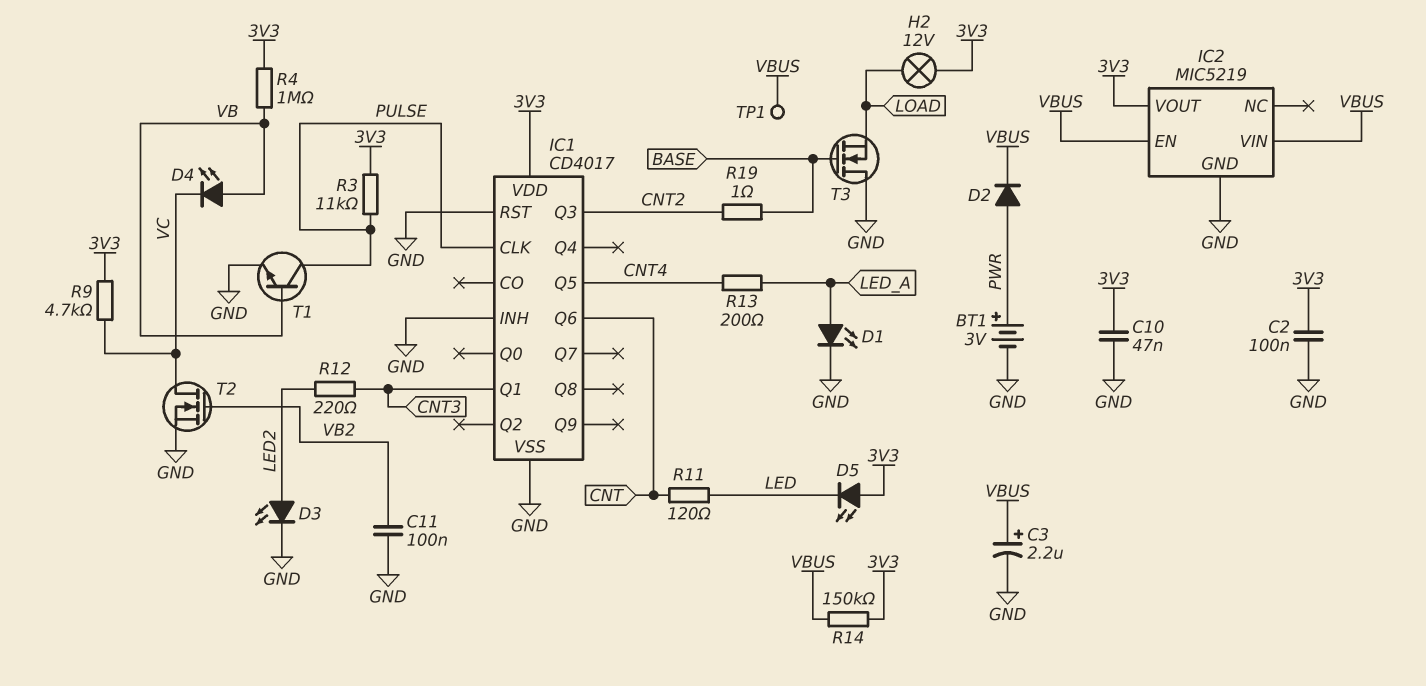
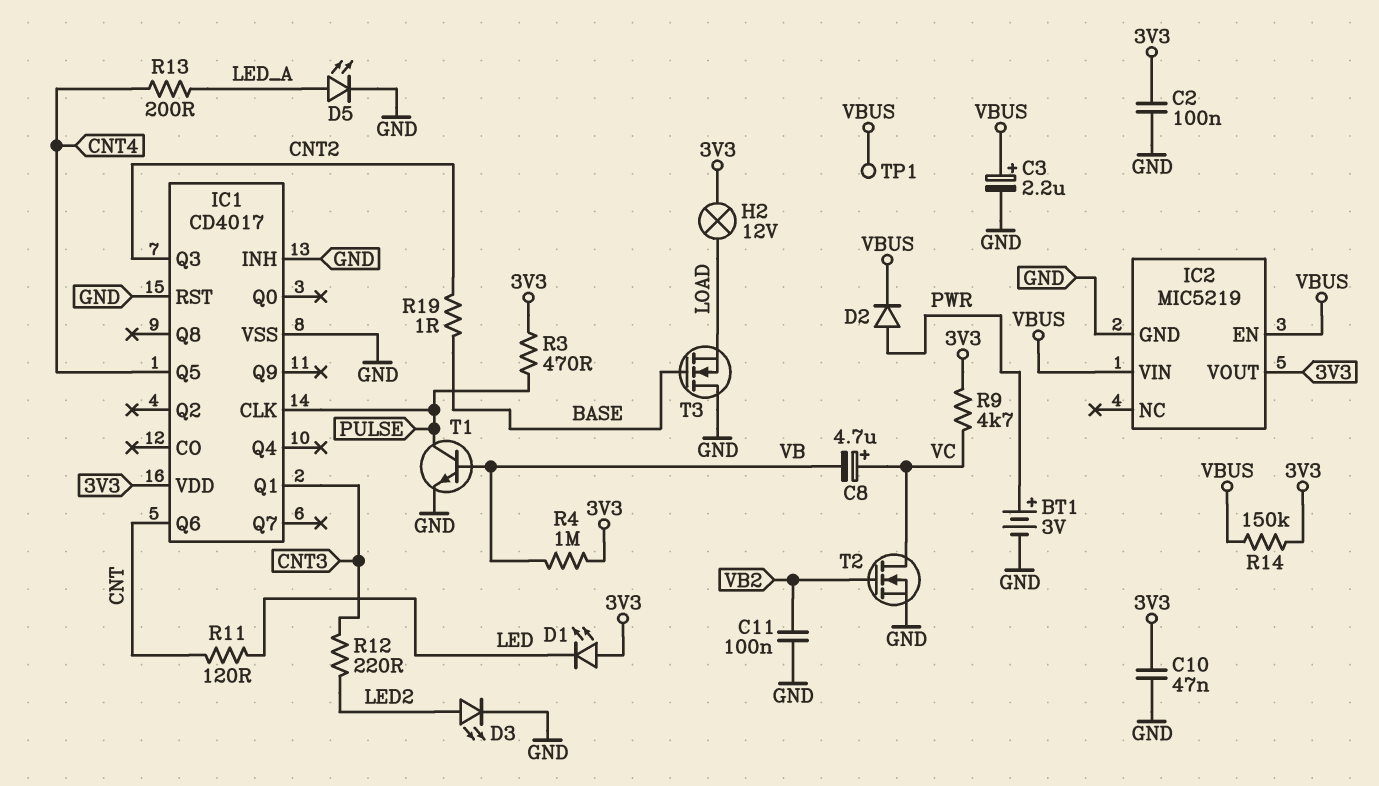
C8: none -> 4.7uF (plus VC, minus VB)
D1: LED (A LED_A, K GND) -> LED (A 3V3, K LED)
D4: LED (A VB, K VC) -> none
D5: LED (A 3V3, K LED) -> LED (A LED_A, K GND)
R3: 11k (3V3, PULSE) -> 470 (3V3, PULSE)

